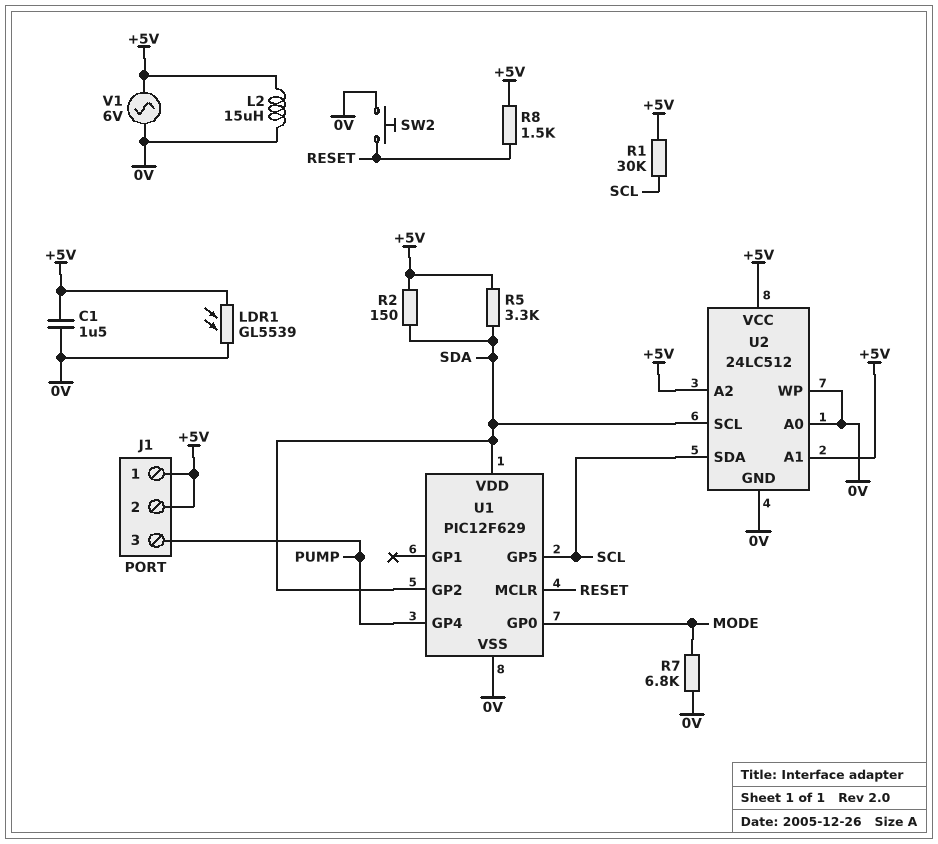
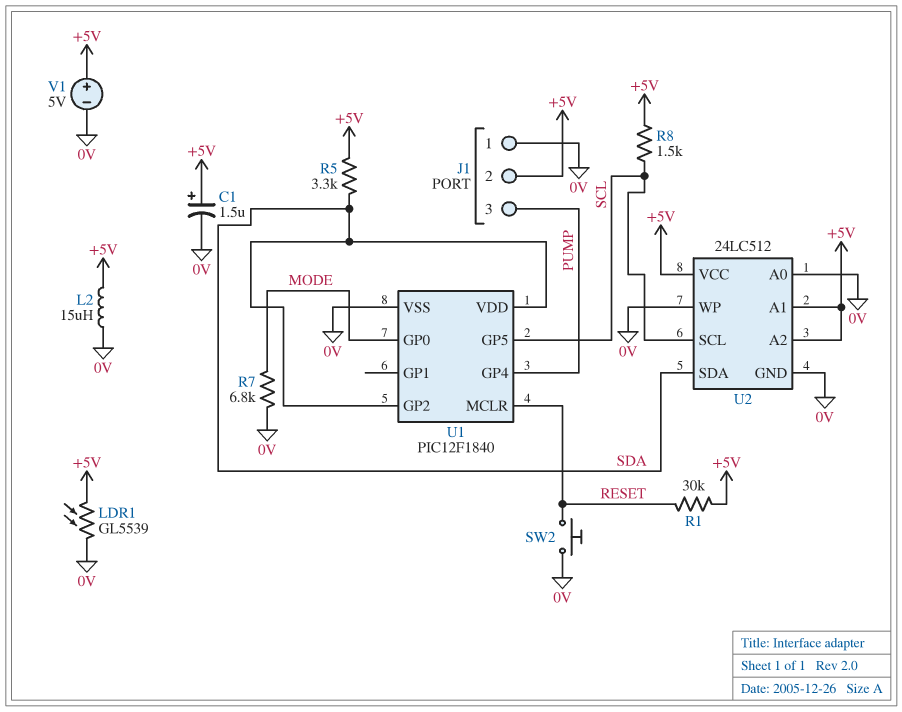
C1: 1.5uF (+5V, 0V) -> 1.5uF (plus +5V, minus 0V)
J1 pin 1: +5V -> 0V
R1: 30k (+5V, SCL) -> 30k (+5V, RESET)
R2: 150 (+5V, SDA) -> none
R8: 1.5k (+5V, RESET) -> 1.5k (+5V, SCL)
U1: PIC12F629 -> PIC12F1840
U2 pin SCL: SDA -> SCL
U2 pin SDA: SCL -> SDA
V1: AC 6V (+5V, 0V) -> 5V (plus +5V, minus 0V)

